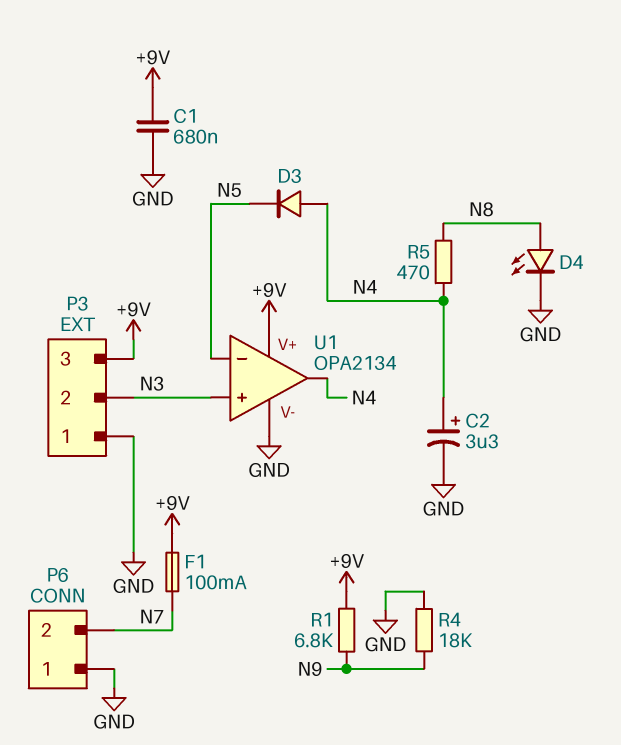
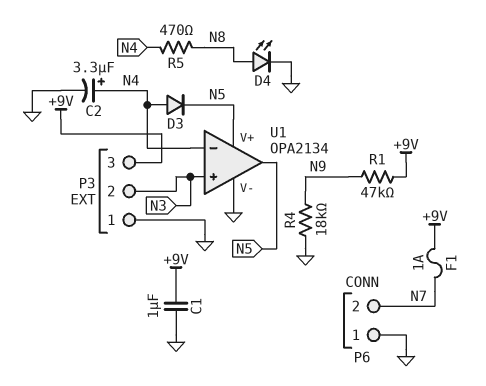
C1: 680nF (+9V, GND) -> 1uF (+9V, GND)
F1: 100mA (+9V, N7) -> 1A (+9V, N7)
R1: 6.8k (+9V, N9) -> 47k (+9V, N9)
U1 pin V+: +9V -> N5
U1 pin in-: N5 -> N4
U1 pin out: N4 -> N5

